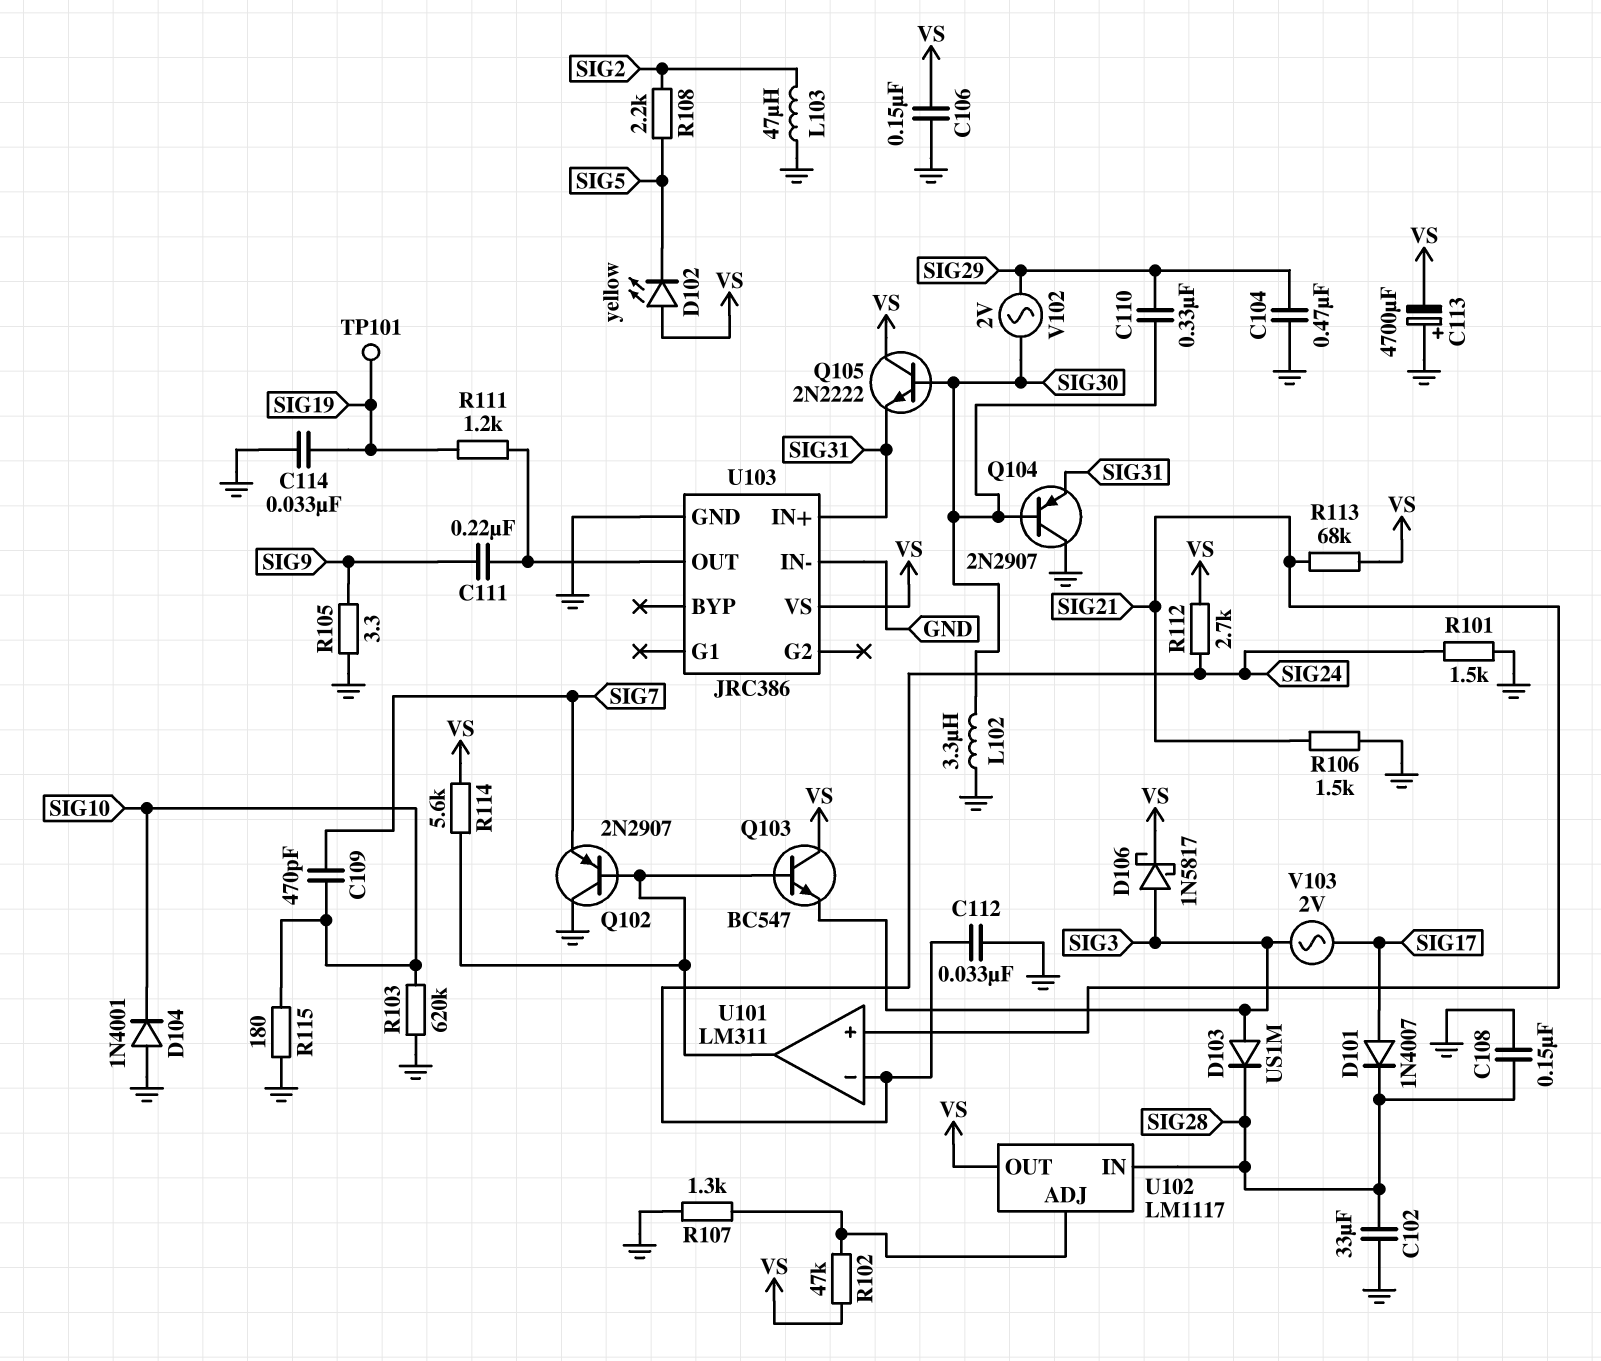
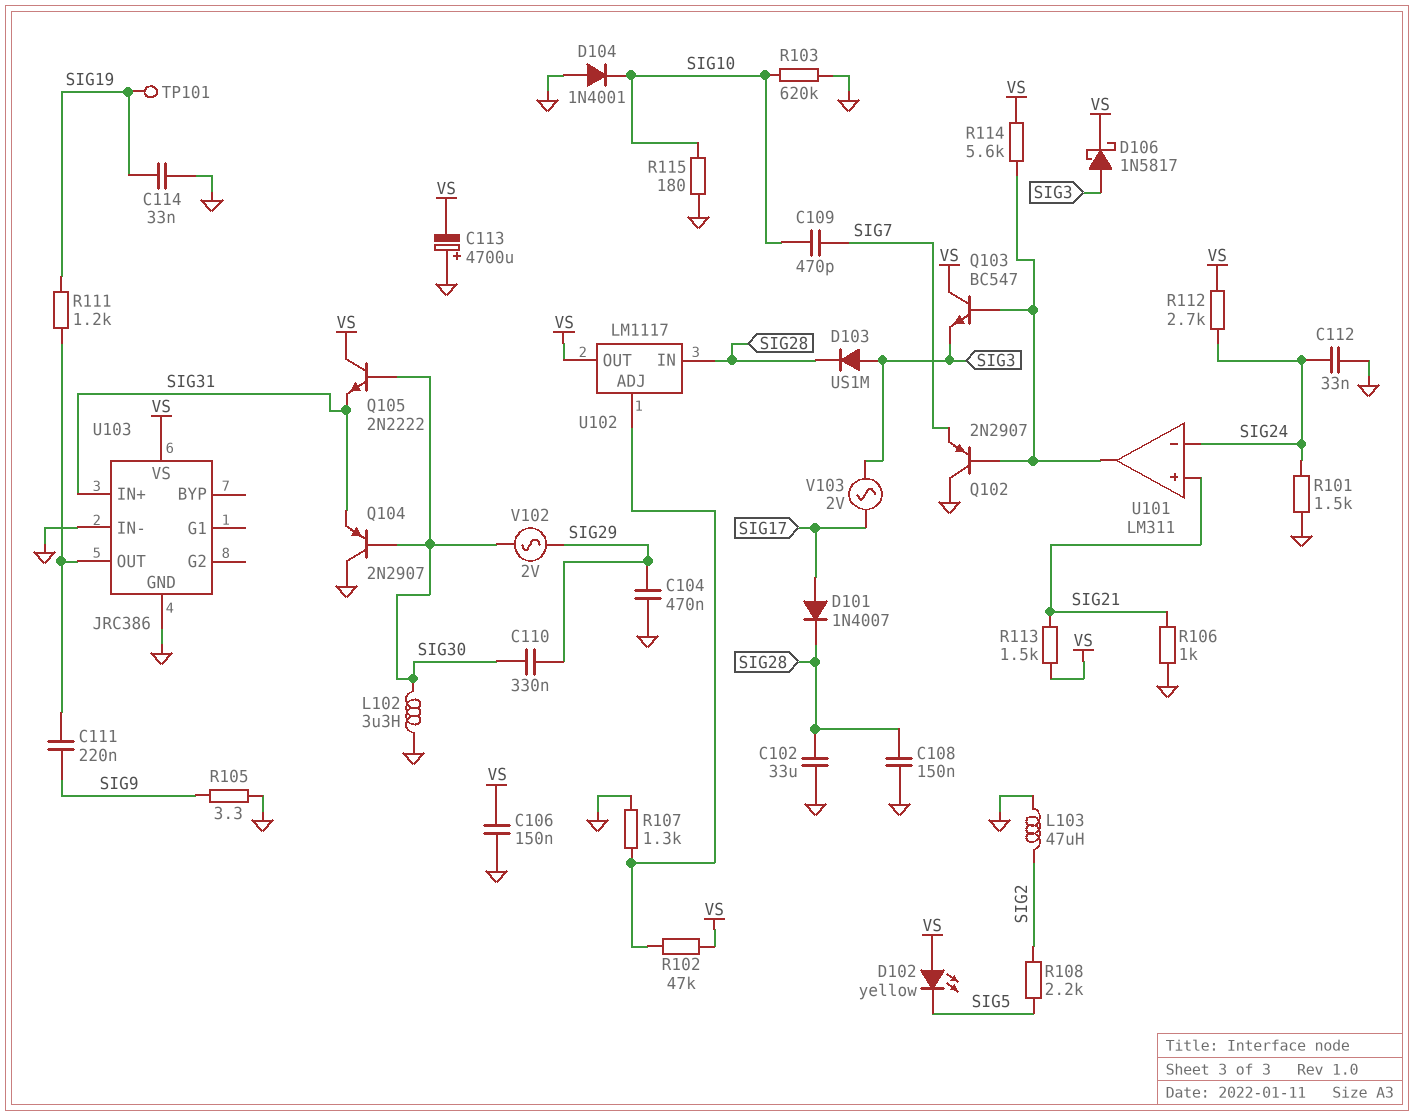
R106: 1.5k (GND, SIG21) -> 1k (GND, SIG21)
R113: 68k (SIG21, VS) -> 1.5k (SIG21, VS)

